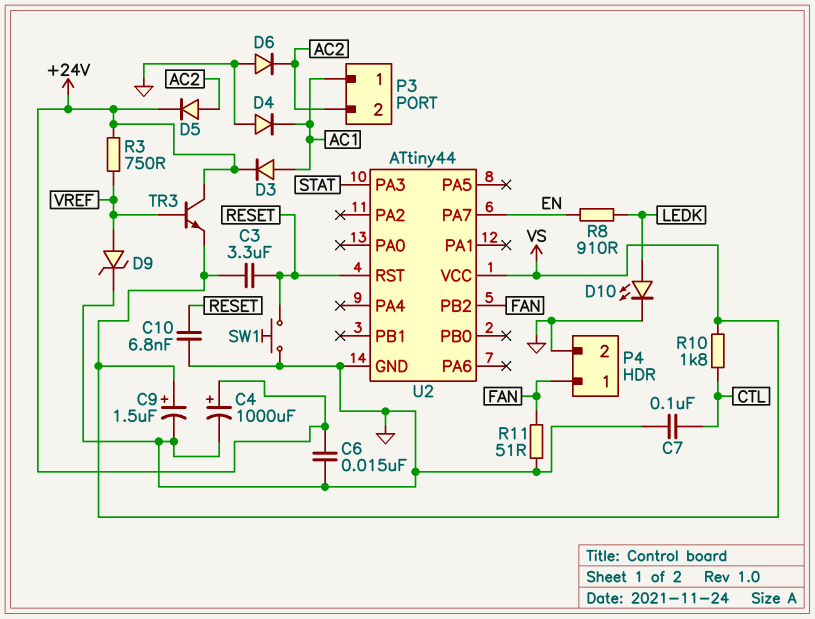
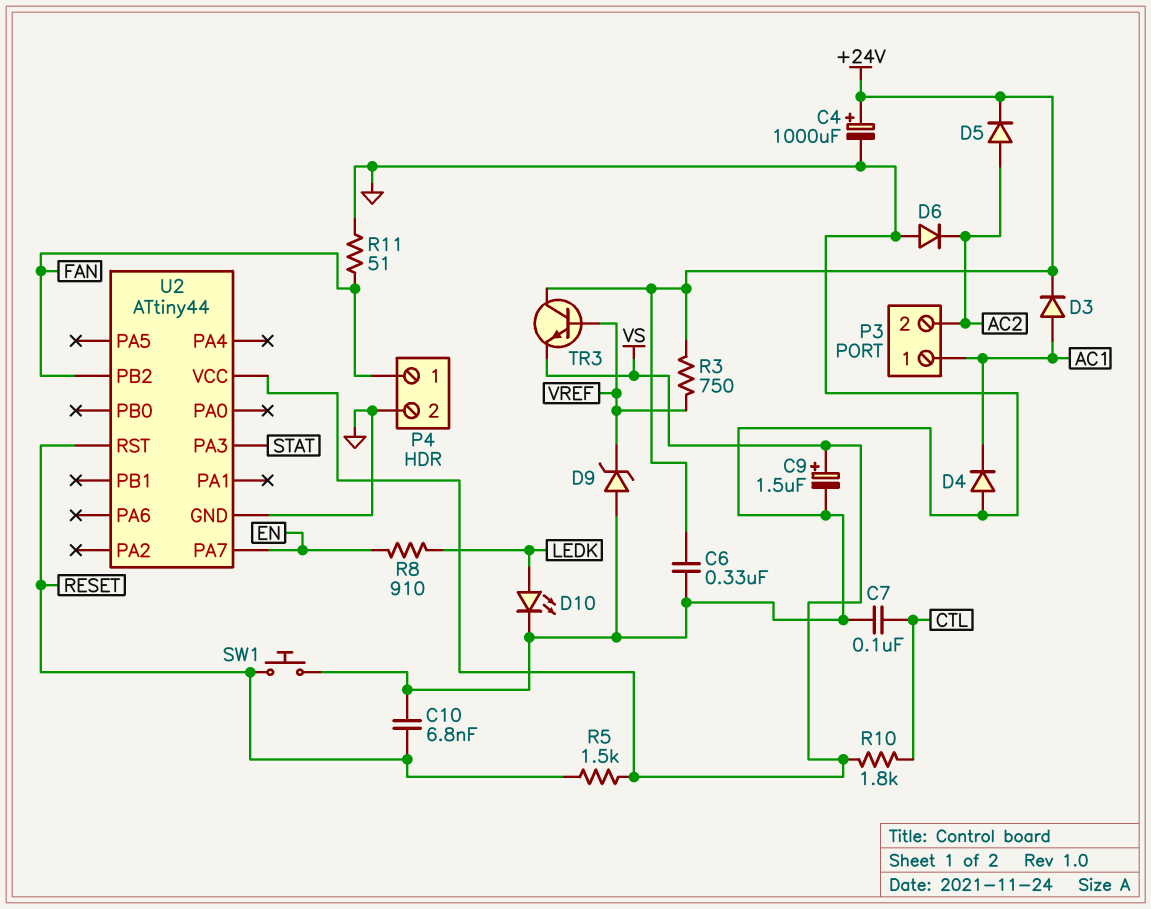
C3: 3.3uF (RESET, VS) -> none
C6: 15nF (+24V, GND) -> 330nF (+24V, GND)
D9: zener (A VREF, K GND) -> zener (A GND, K VREF)
R5: none -> 1.5k (RESET, VS)

